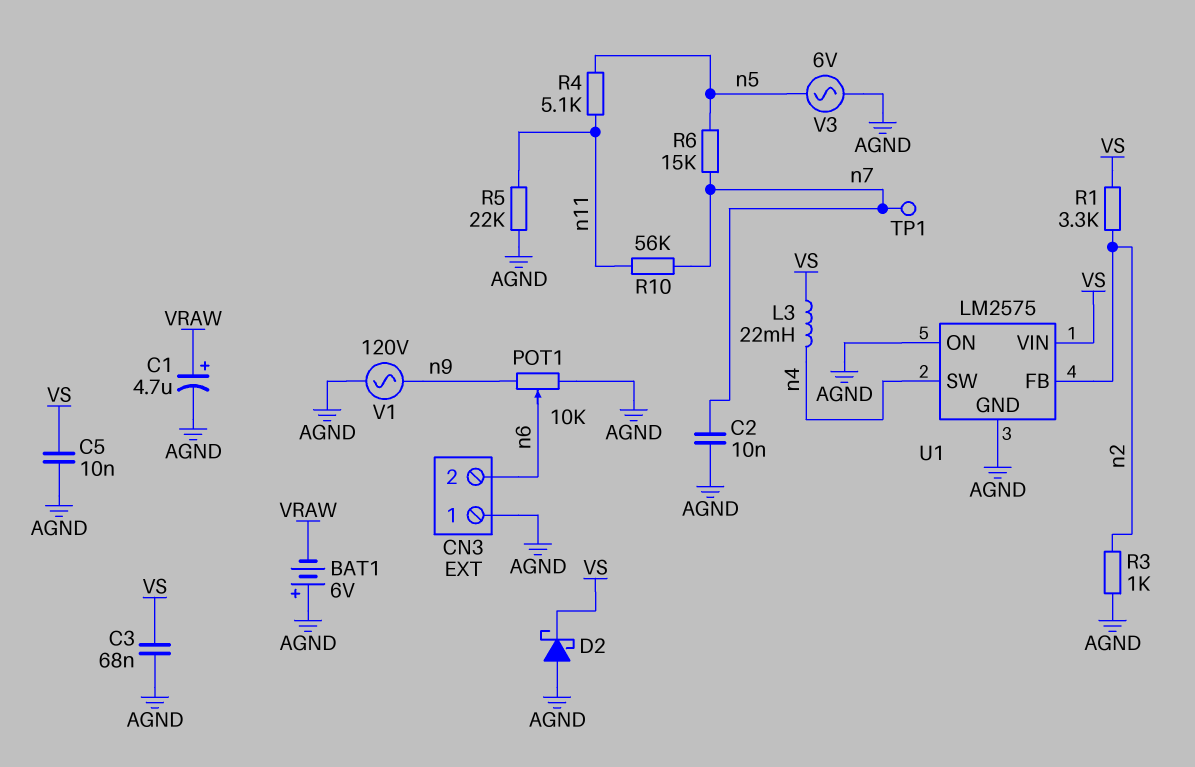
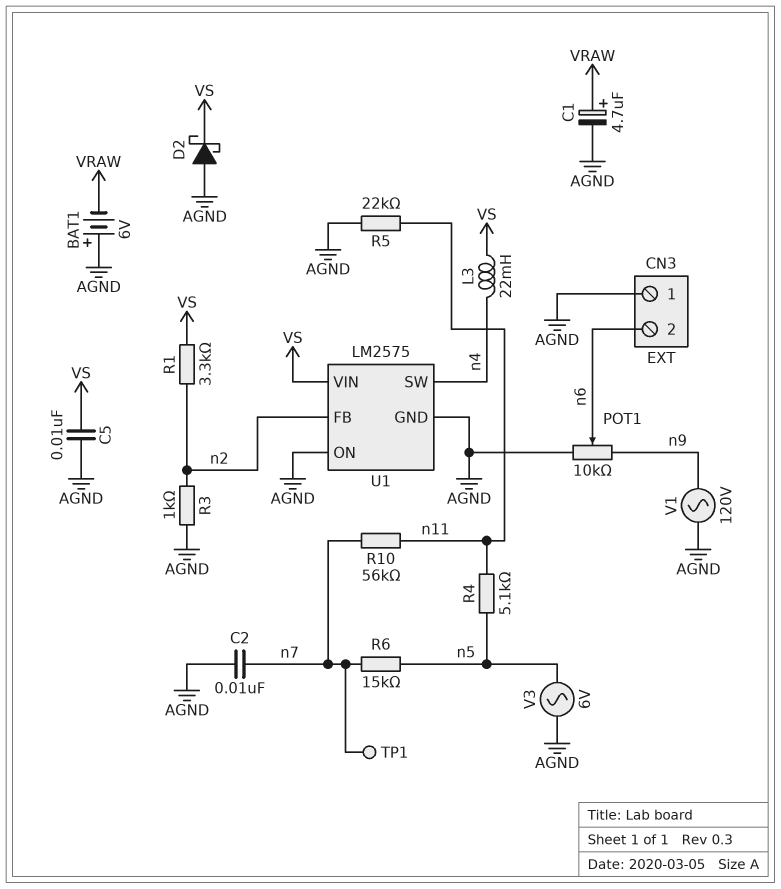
C3: 68nF (AGND, VS) -> none

